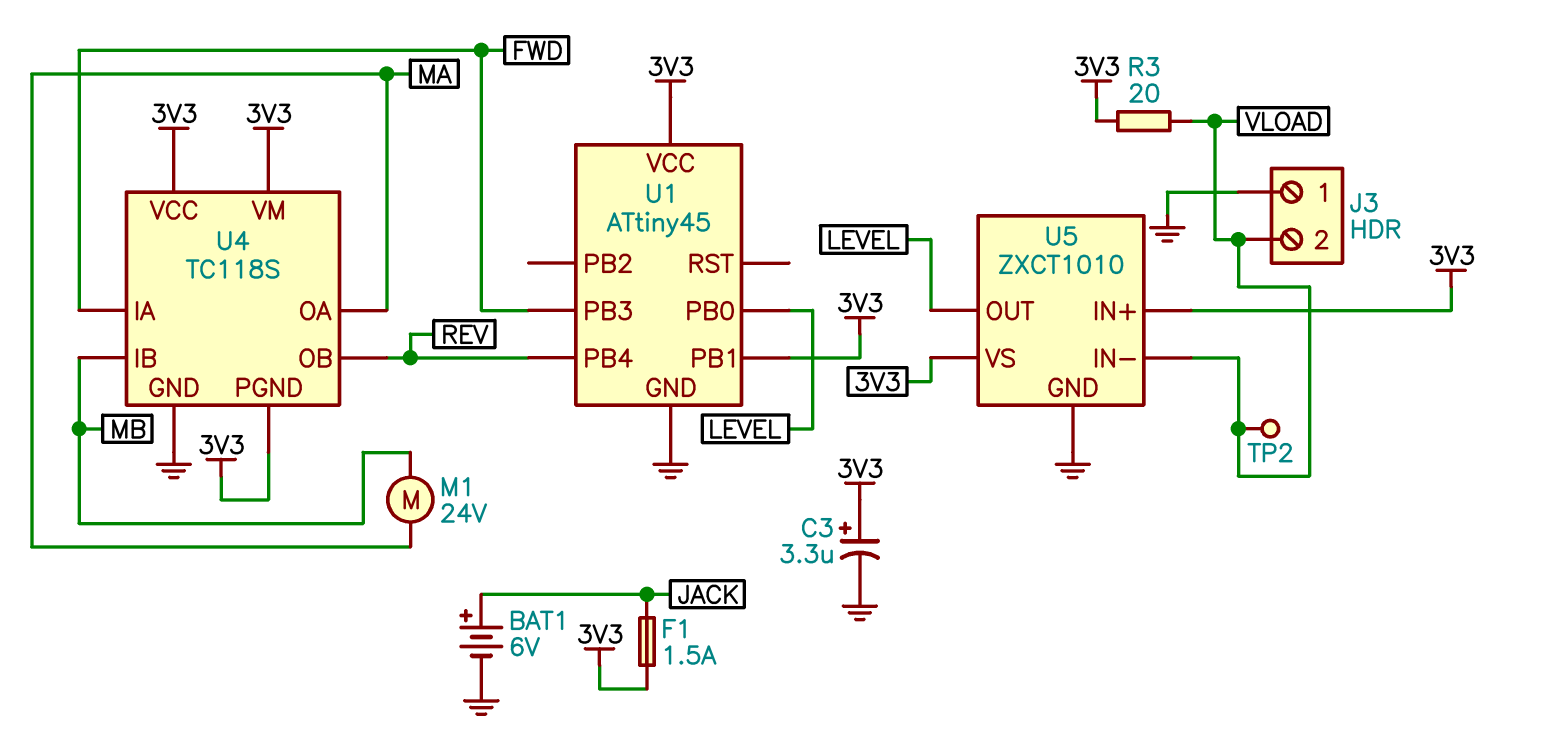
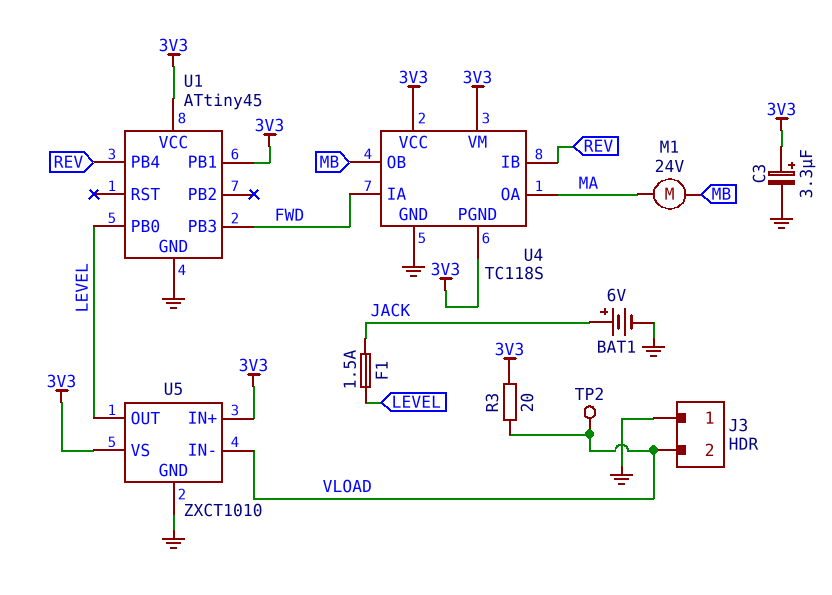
F1: 1.5A (3V3, JACK) -> 1.5A (JACK, LEVEL)
U4 pin IB: MB -> REV
U4 pin OB: REV -> MB

